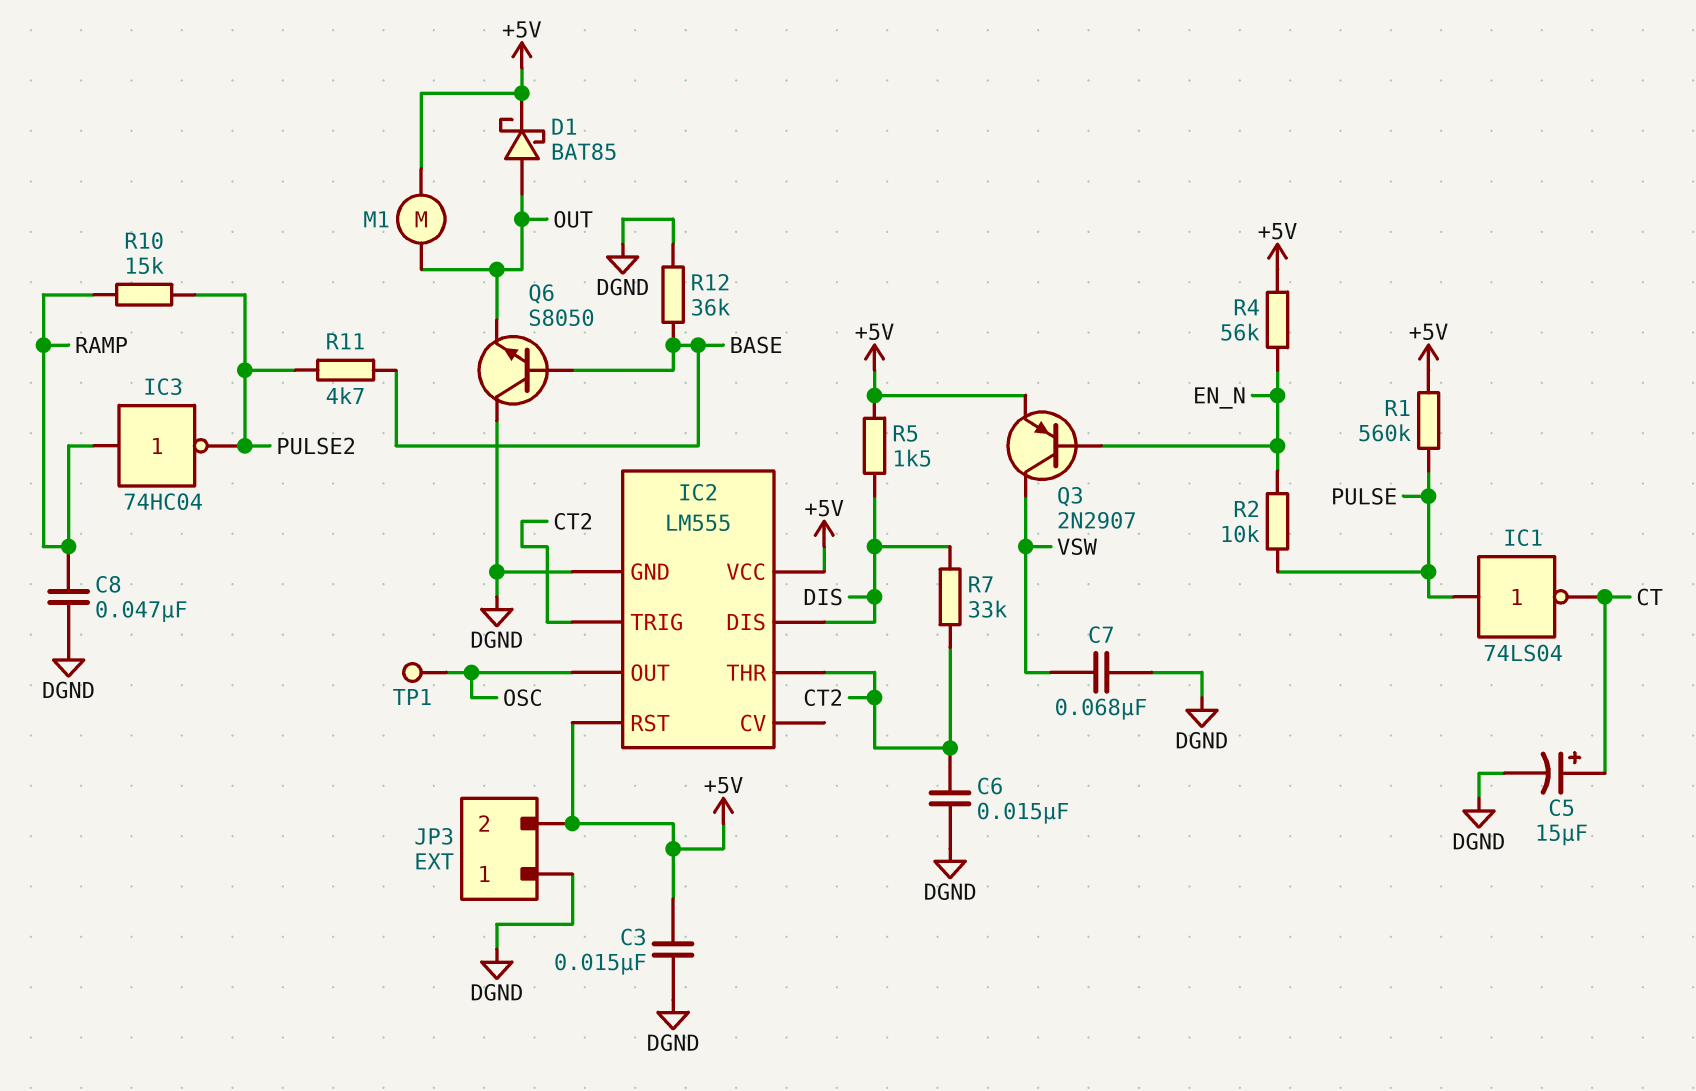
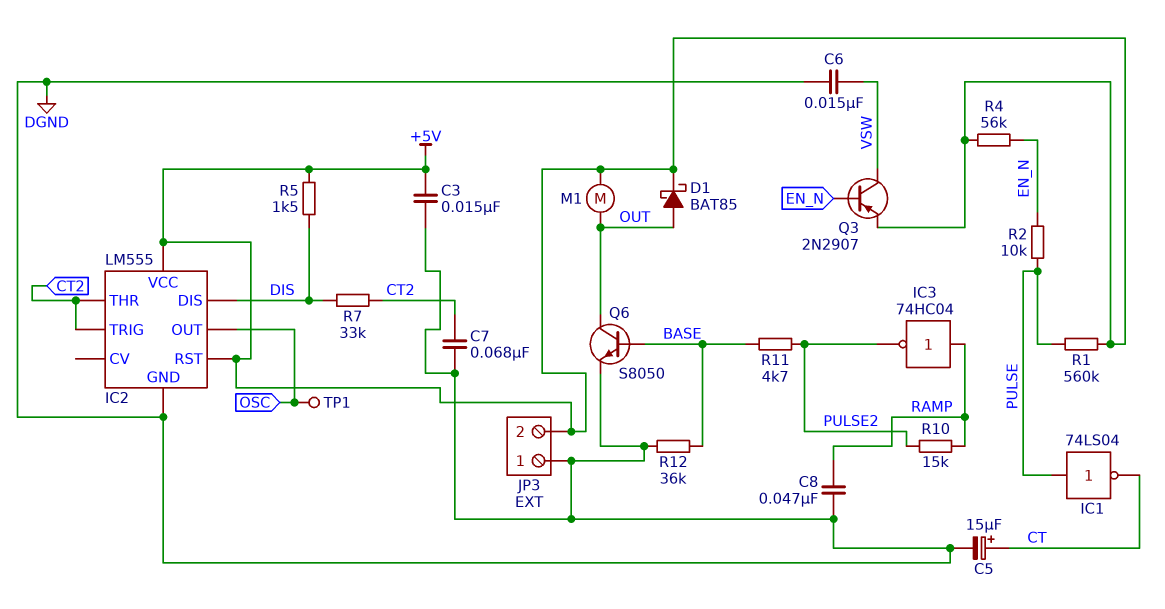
C6: 15nF (CT2, DGND) -> 15nF (DGND, VSW)
C7: 68nF (DGND, VSW) -> 68nF (CT2, DGND)
Q6: NPN S8050 (B BASE, C DGND, E OUT) -> NPN S8050 (B BASE, C OUT, E DGND)

